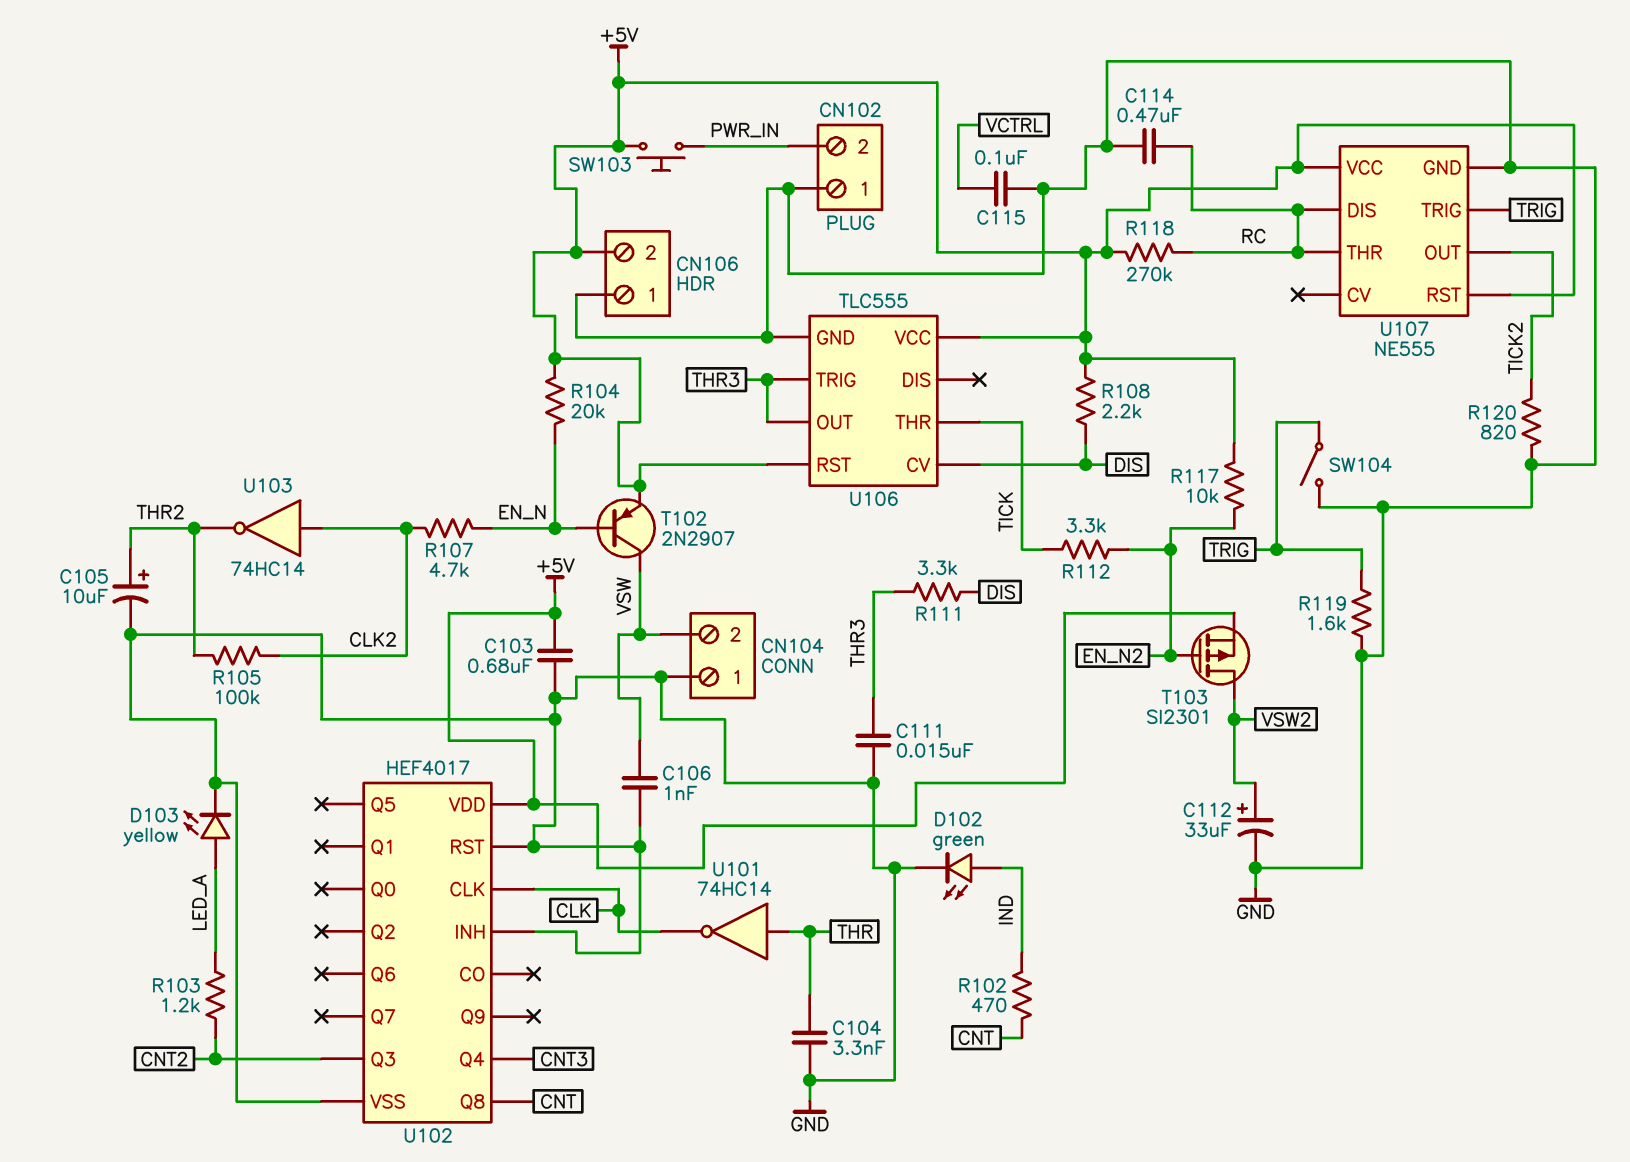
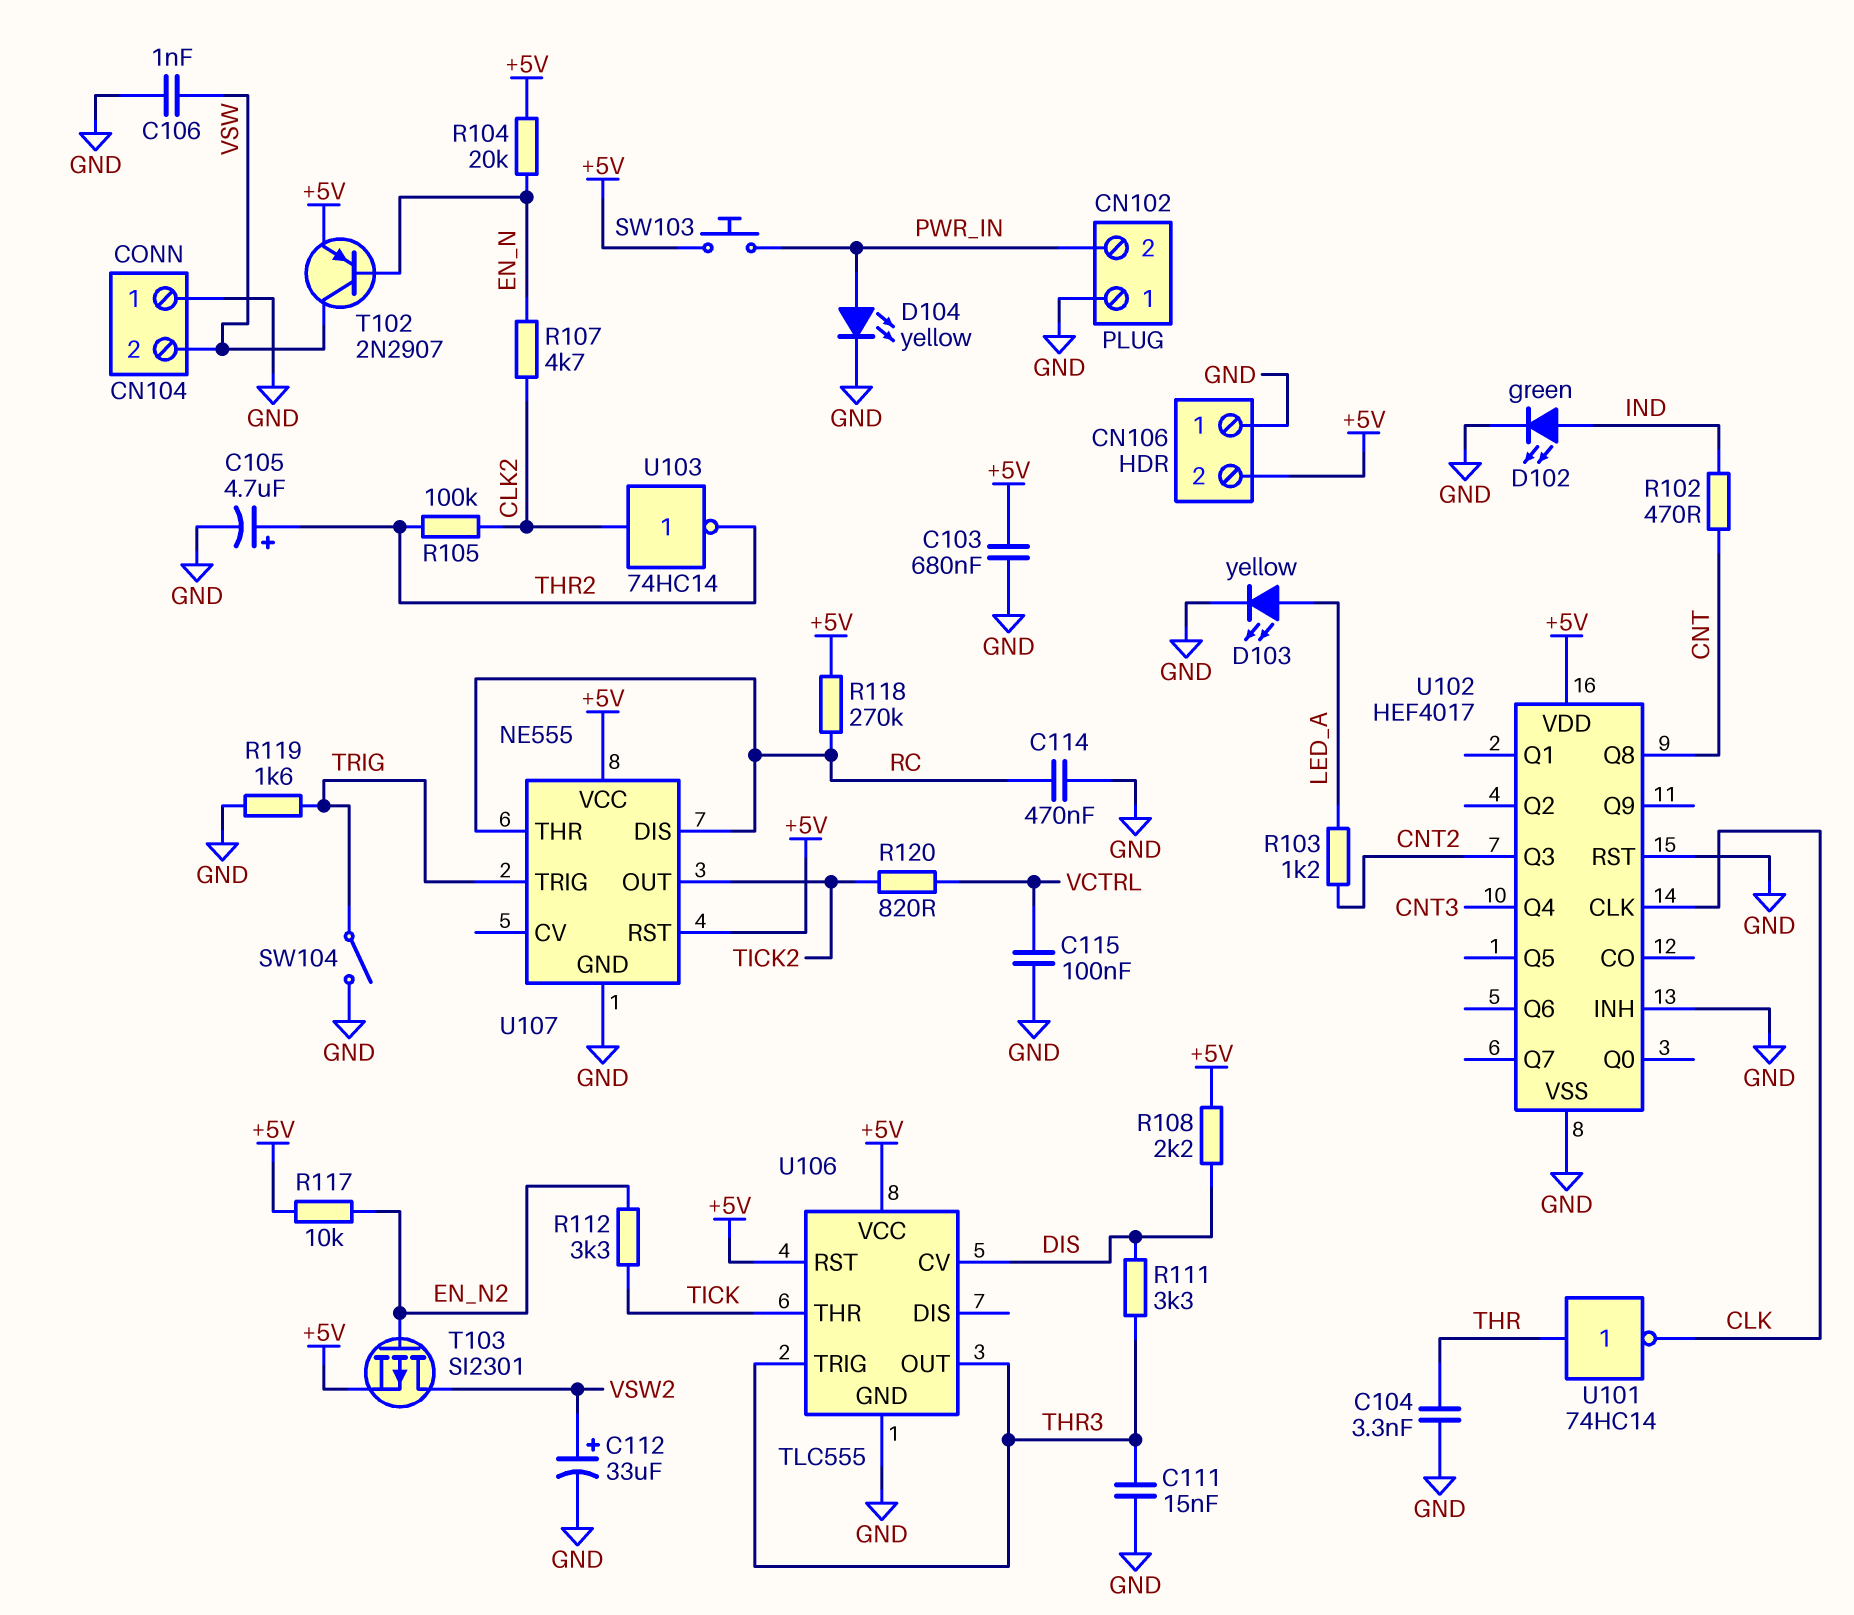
C105: 10uF (plus THR2, minus GND) -> 4.7uF (plus THR2, minus GND)
D104: none -> LED yellow (A PWR_IN, K GND)
R120: 820 (GND, TICK2) -> 820 (TICK2, VCTRL)

